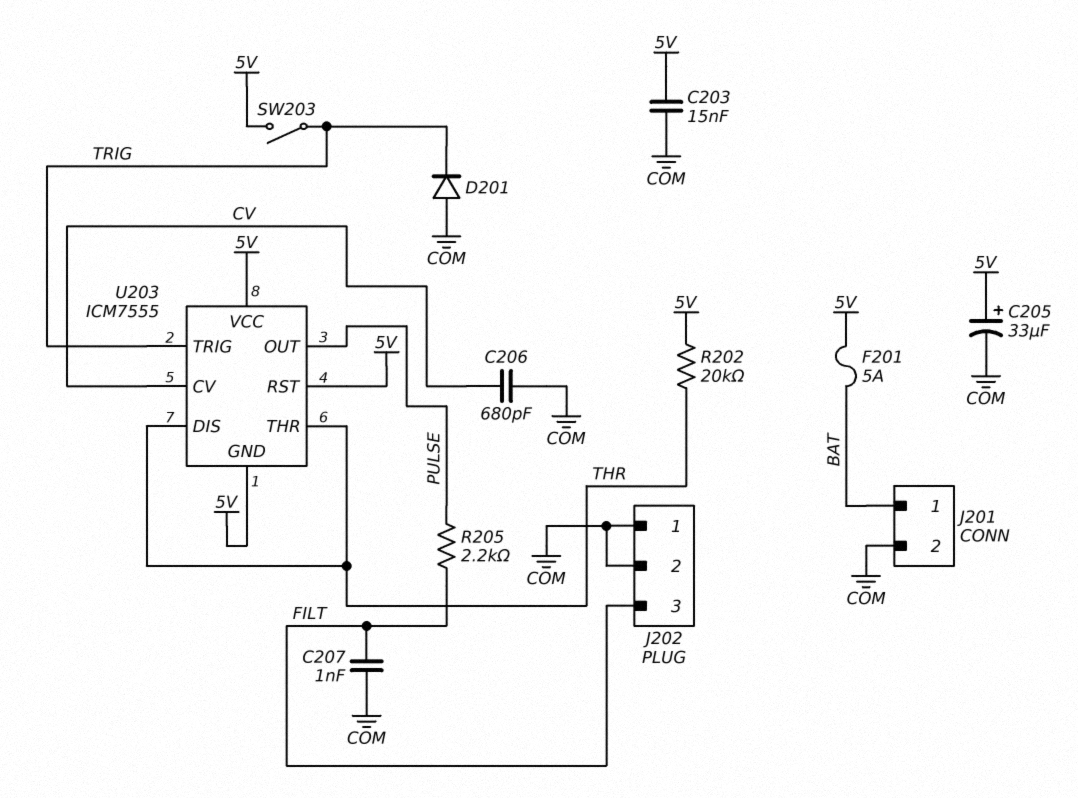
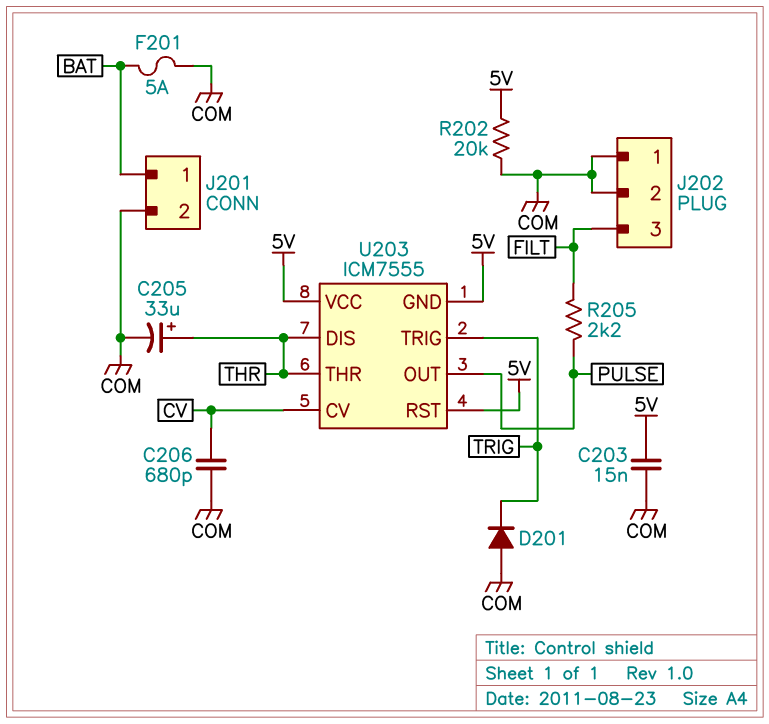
C205: 33uF (plus 5V, minus COM) -> 33uF (plus THR, minus COM)
C207: 1nF (COM, FILT) -> none
F201: 5A (5V, BAT) -> 5A (BAT, COM)
R202: 20k (5V, THR) -> 20k (5V, COM)
SW203: switch (5V, TRIG) -> none

